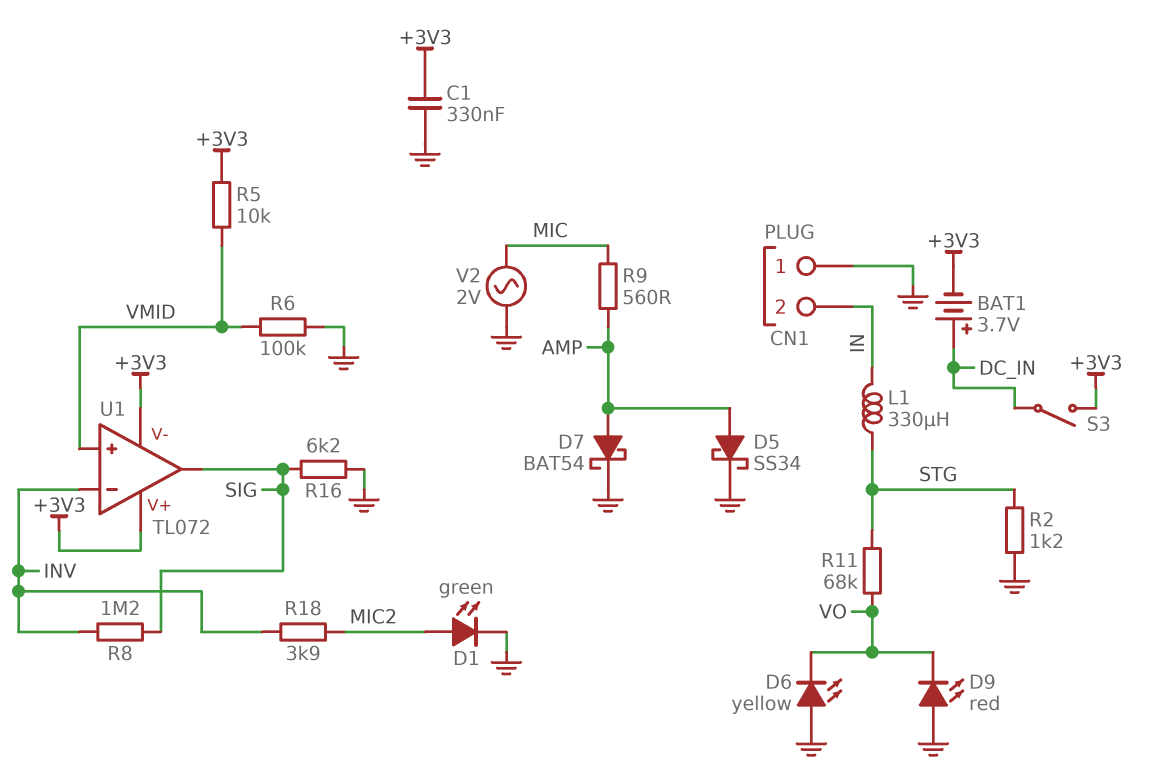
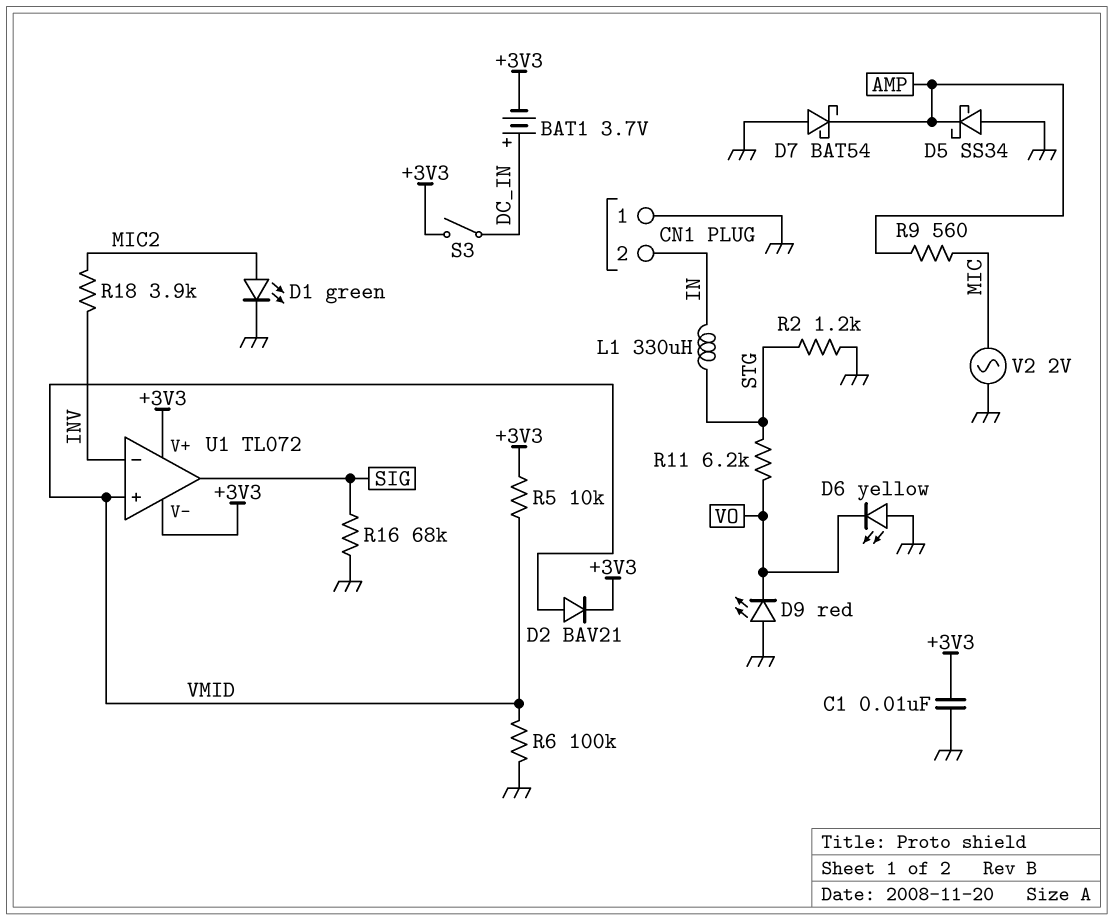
C1: 330nF (+3V3, GND) -> 10nF (+3V3, GND)
D2: none -> diode BAV21 (A VMID, K +3V3)
D5: schottky SS34 (A AMP, K GND) -> schottky SS34 (A GND, K AMP)
D7: schottky BAT54 (A AMP, K GND) -> schottky BAT54 (A GND, K AMP)
R8: 1.2M (INV, SIG) -> none
R11: 68k (STG, VO) -> 6.2k (STG, VO)
R16: 6.2k (GND, SIG) -> 68k (GND, SIG)

